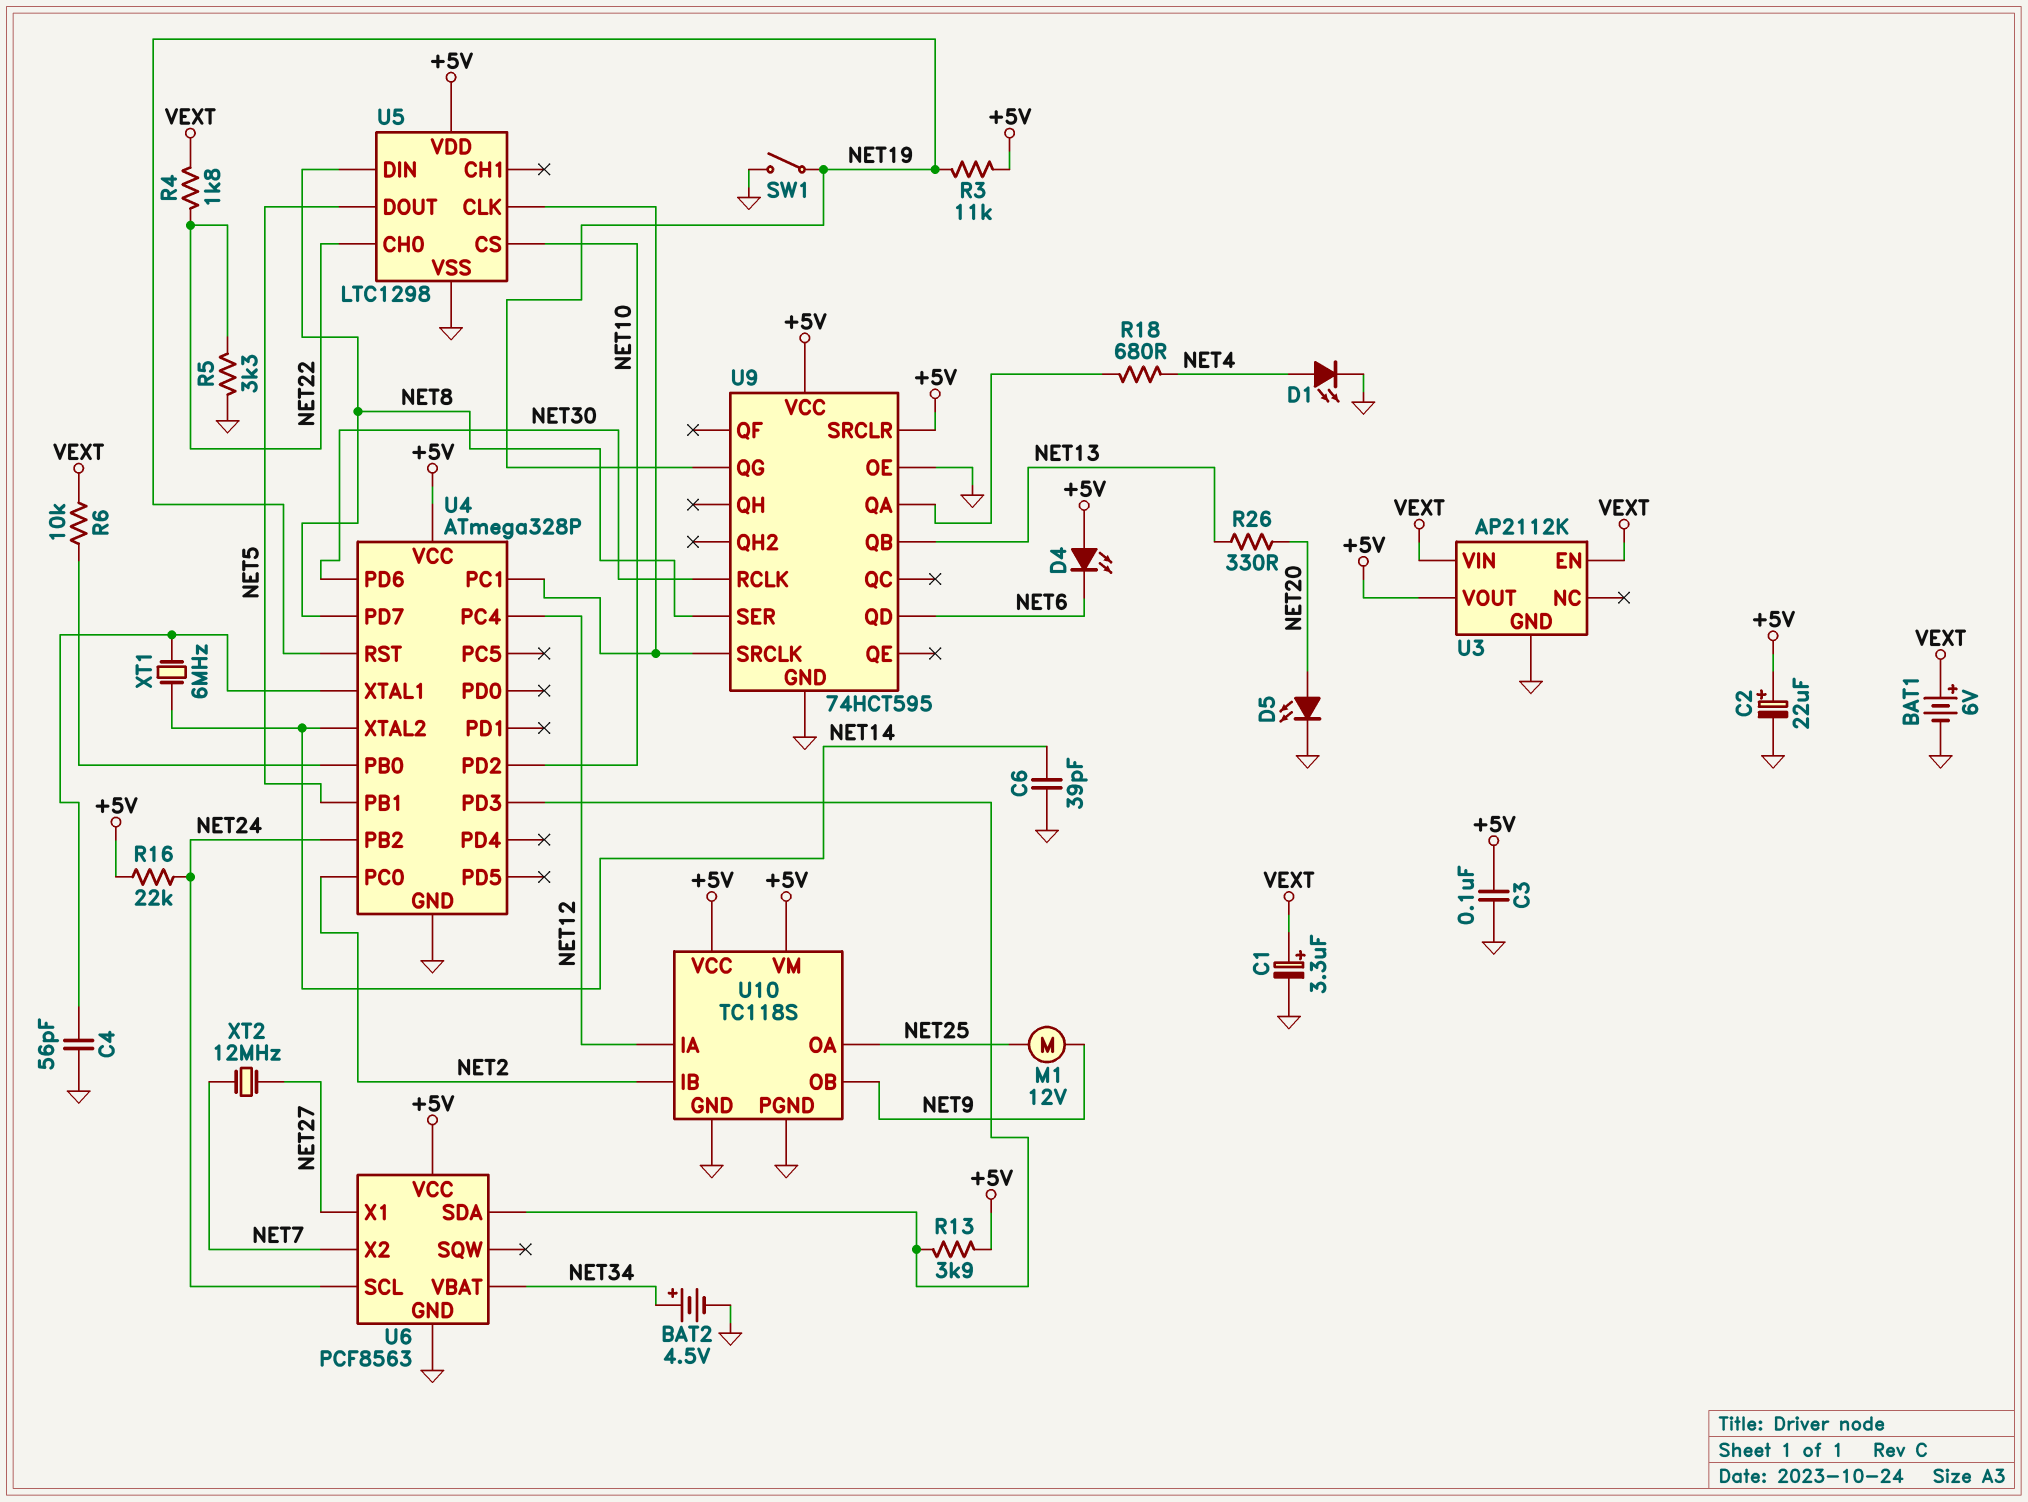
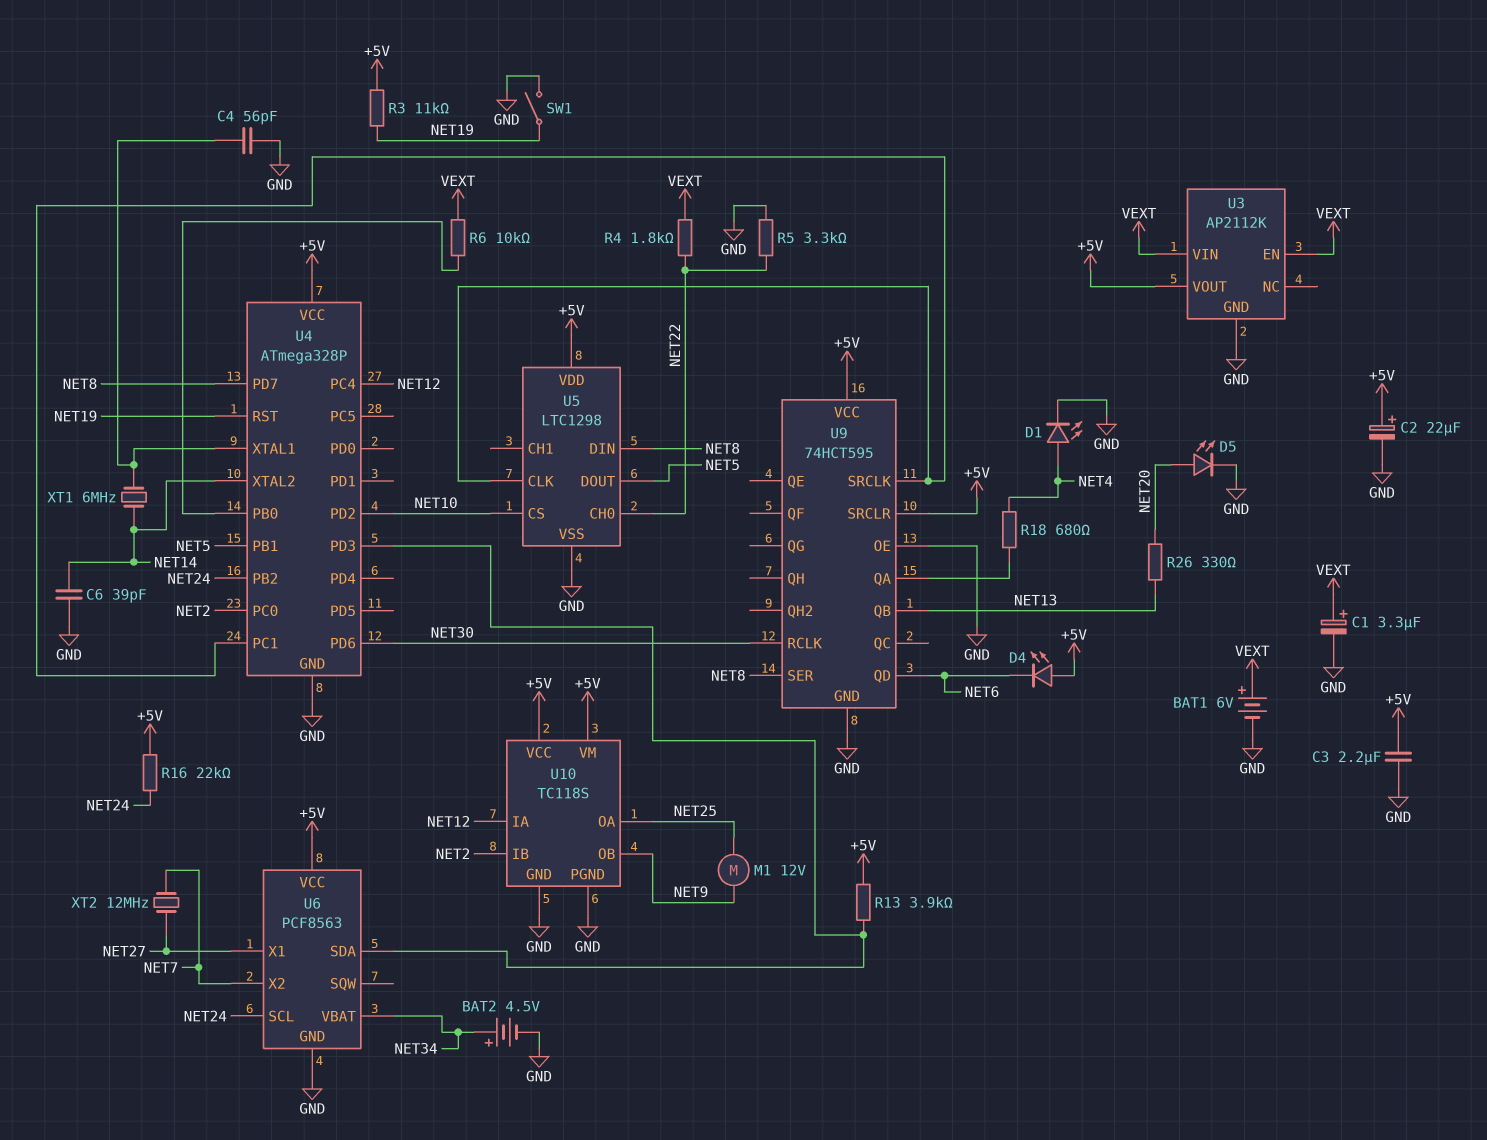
C3: 100nF (+5V, GND) -> 2.2uF (+5V, GND)
U9 pin QG: NET19 -> none

